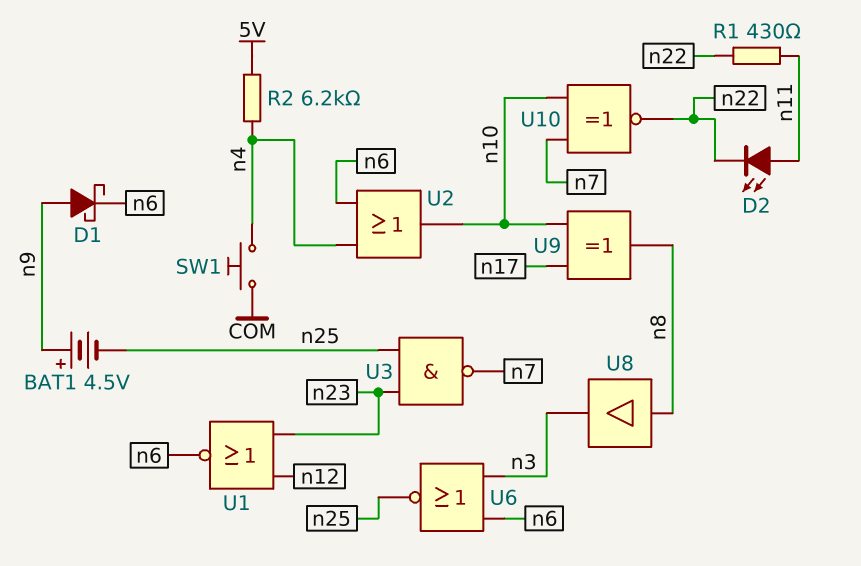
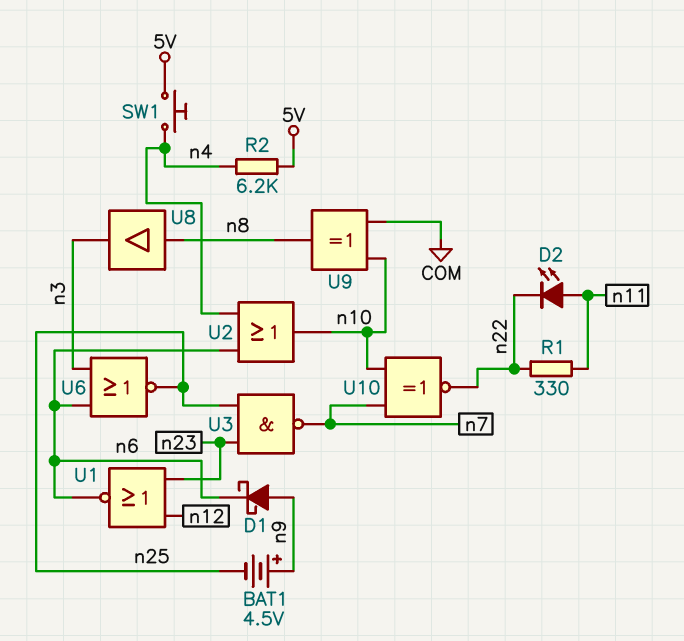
R1: 430 (n11, n22) -> 330 (n11, n22)
SW1: button (COM, n4) -> button (5V, n4)
U9: XOR (in n10, in n17, out n8) -> XOR (in COM, in n10, out n8)

